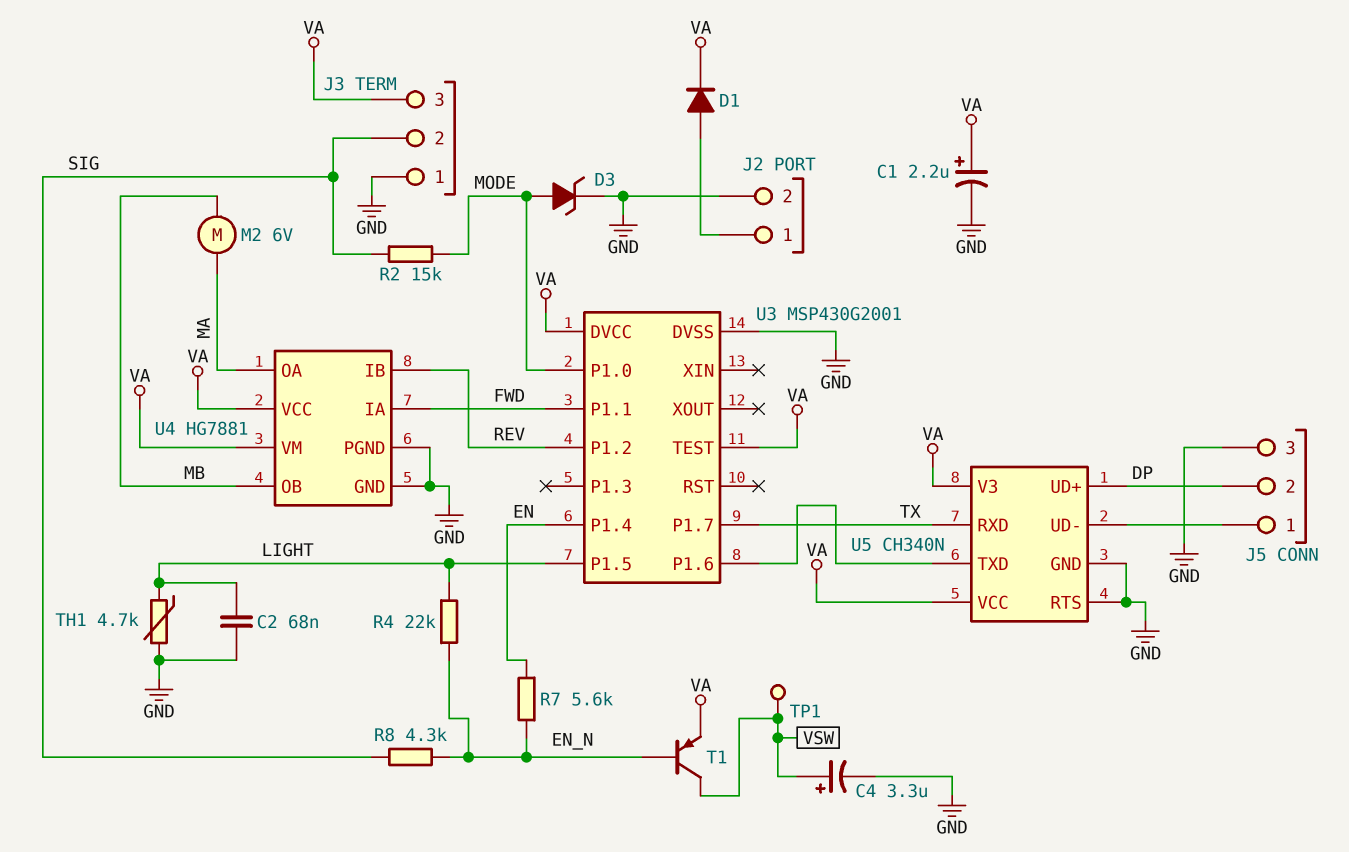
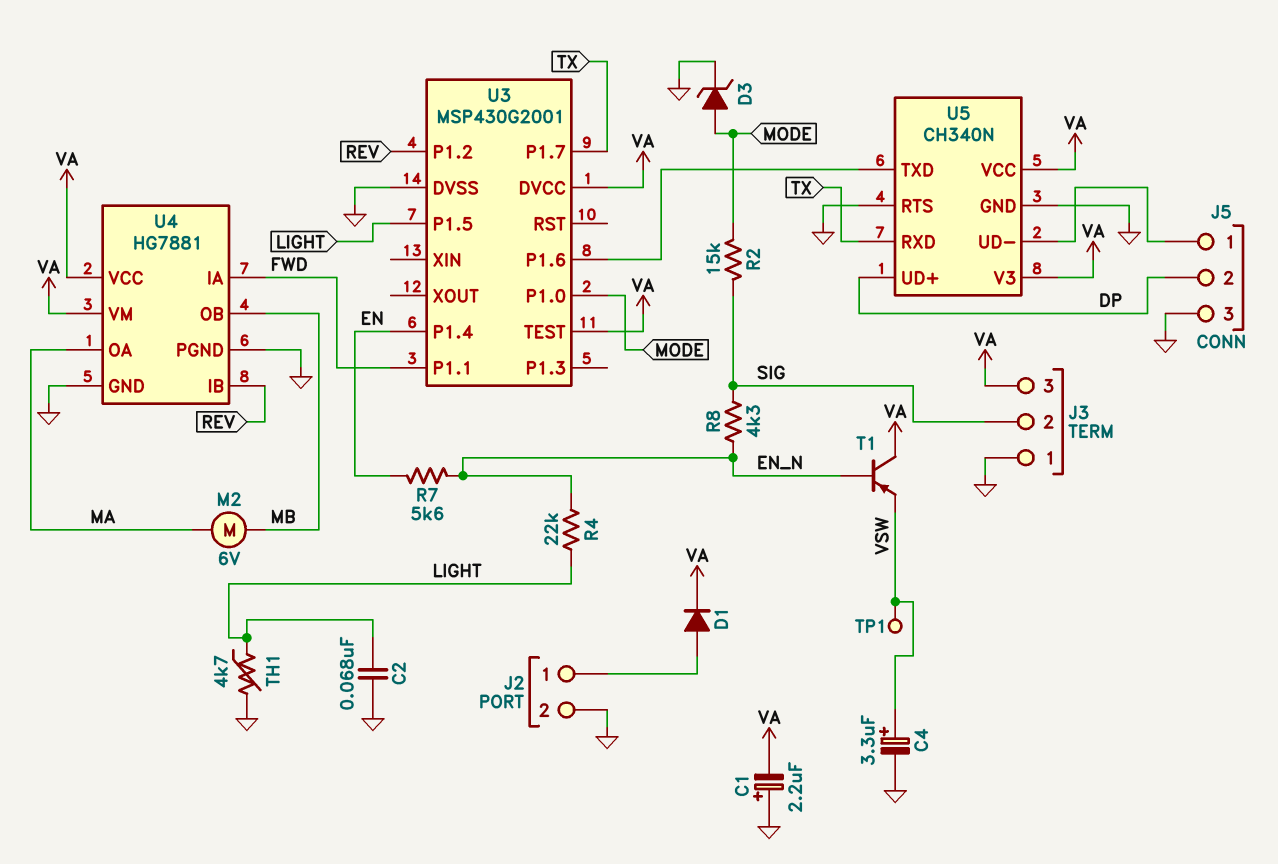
C1: 2.2uF (plus VA, minus GND) -> 2.2uF (plus GND, minus VA)
T1: PNP (B EN_N, C VSW, E VA) -> PNP (B EN_N, C VA, E VSW)

